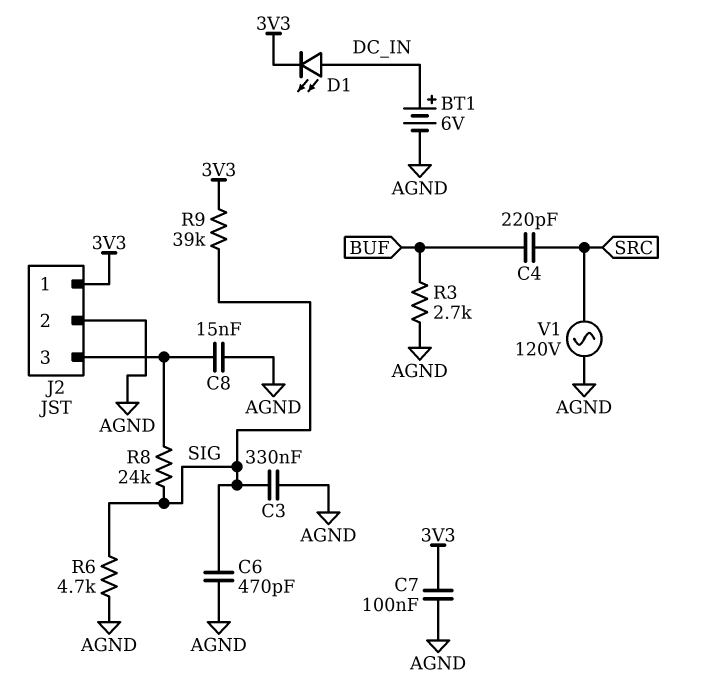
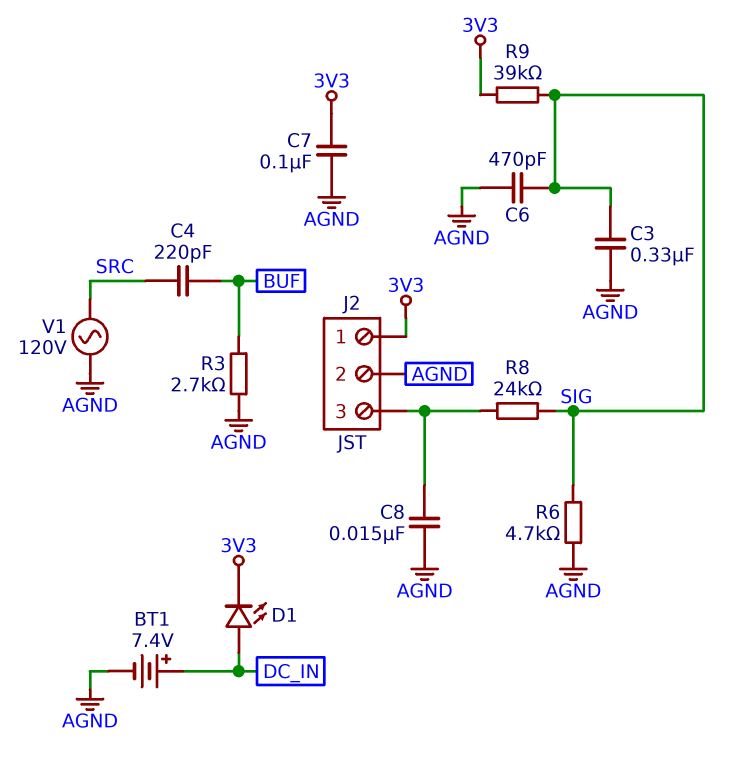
BT1: 6V (plus DC_IN, minus AGND) -> 7.4V (plus DC_IN, minus AGND)

